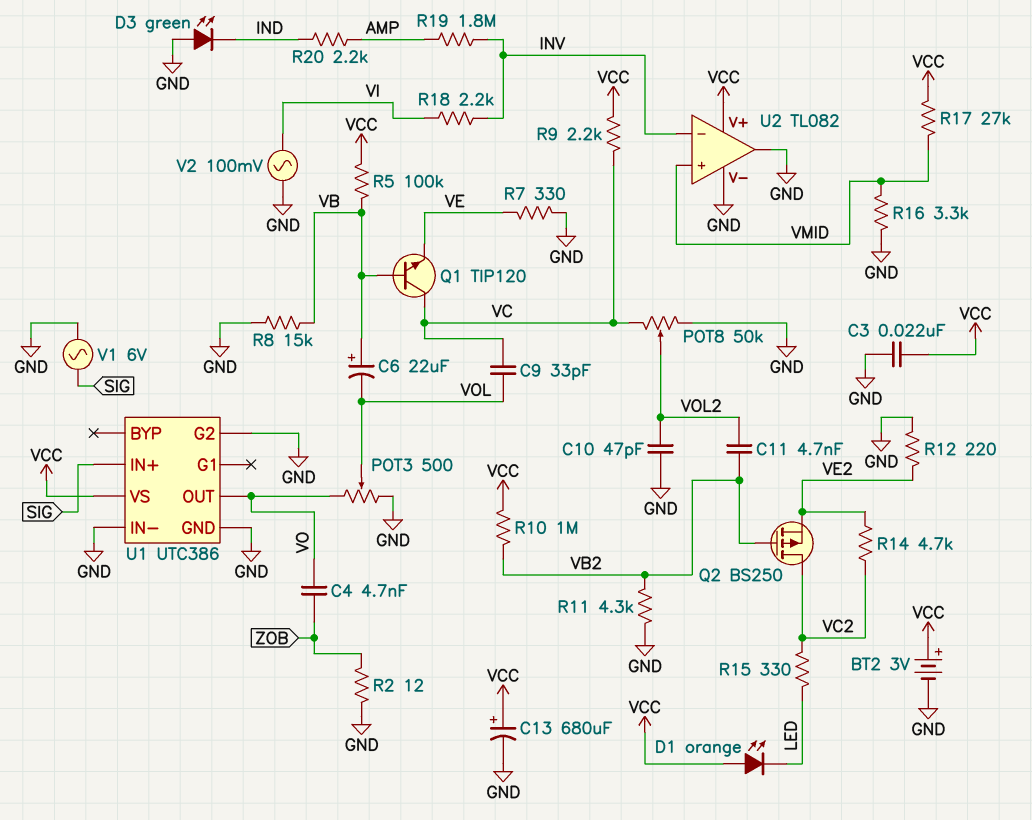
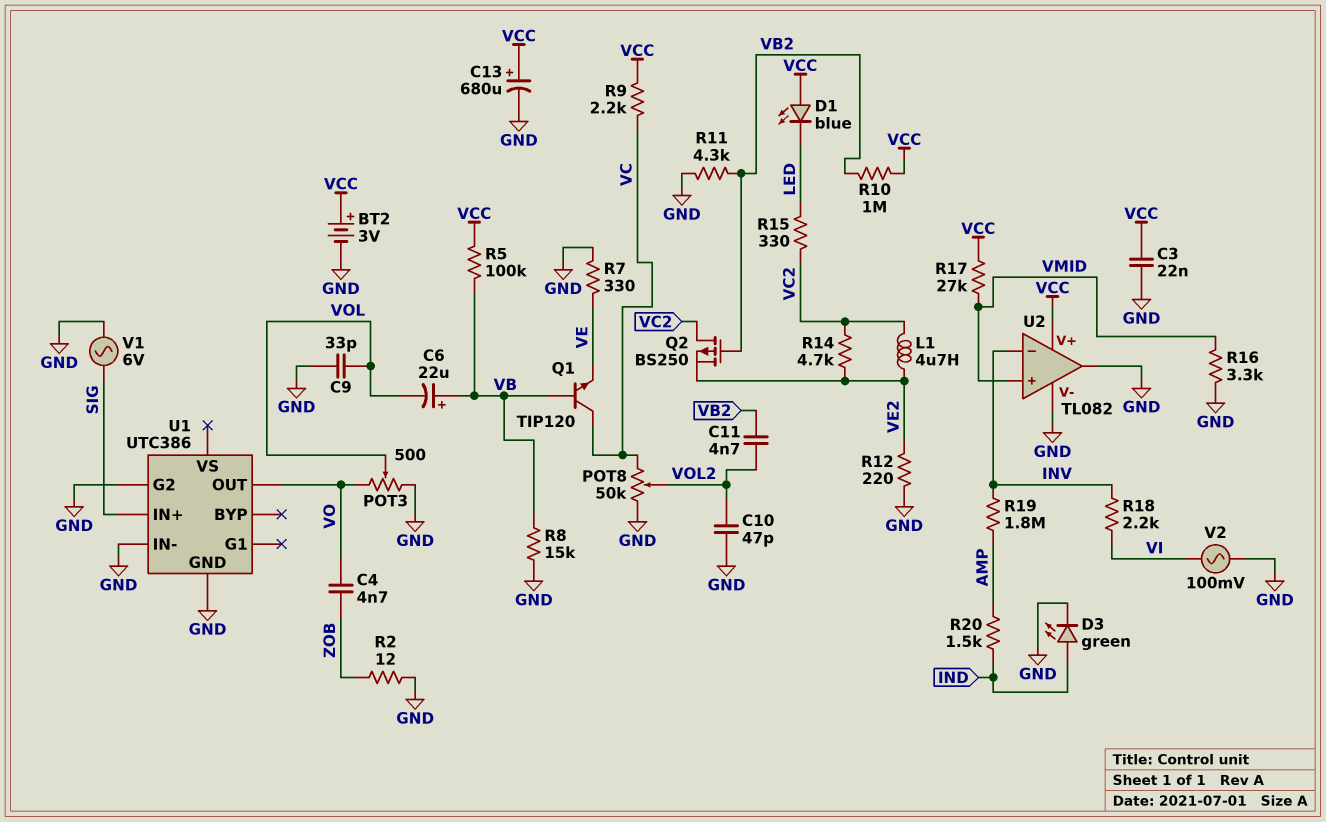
C9: 33pF (VC, VOL) -> 33pF (GND, VOL)
D1: LED orange (A VCC, K LED) -> LED blue (A VCC, K LED)
D3: LED green (A GND, K IND) -> LED green (A IND, K GND)
L1: none -> 4.7uH (VC2, VE2)
R20: 2.2k (AMP, IND) -> 1.5k (AMP, IND)
U1 pin VS: VCC -> none

